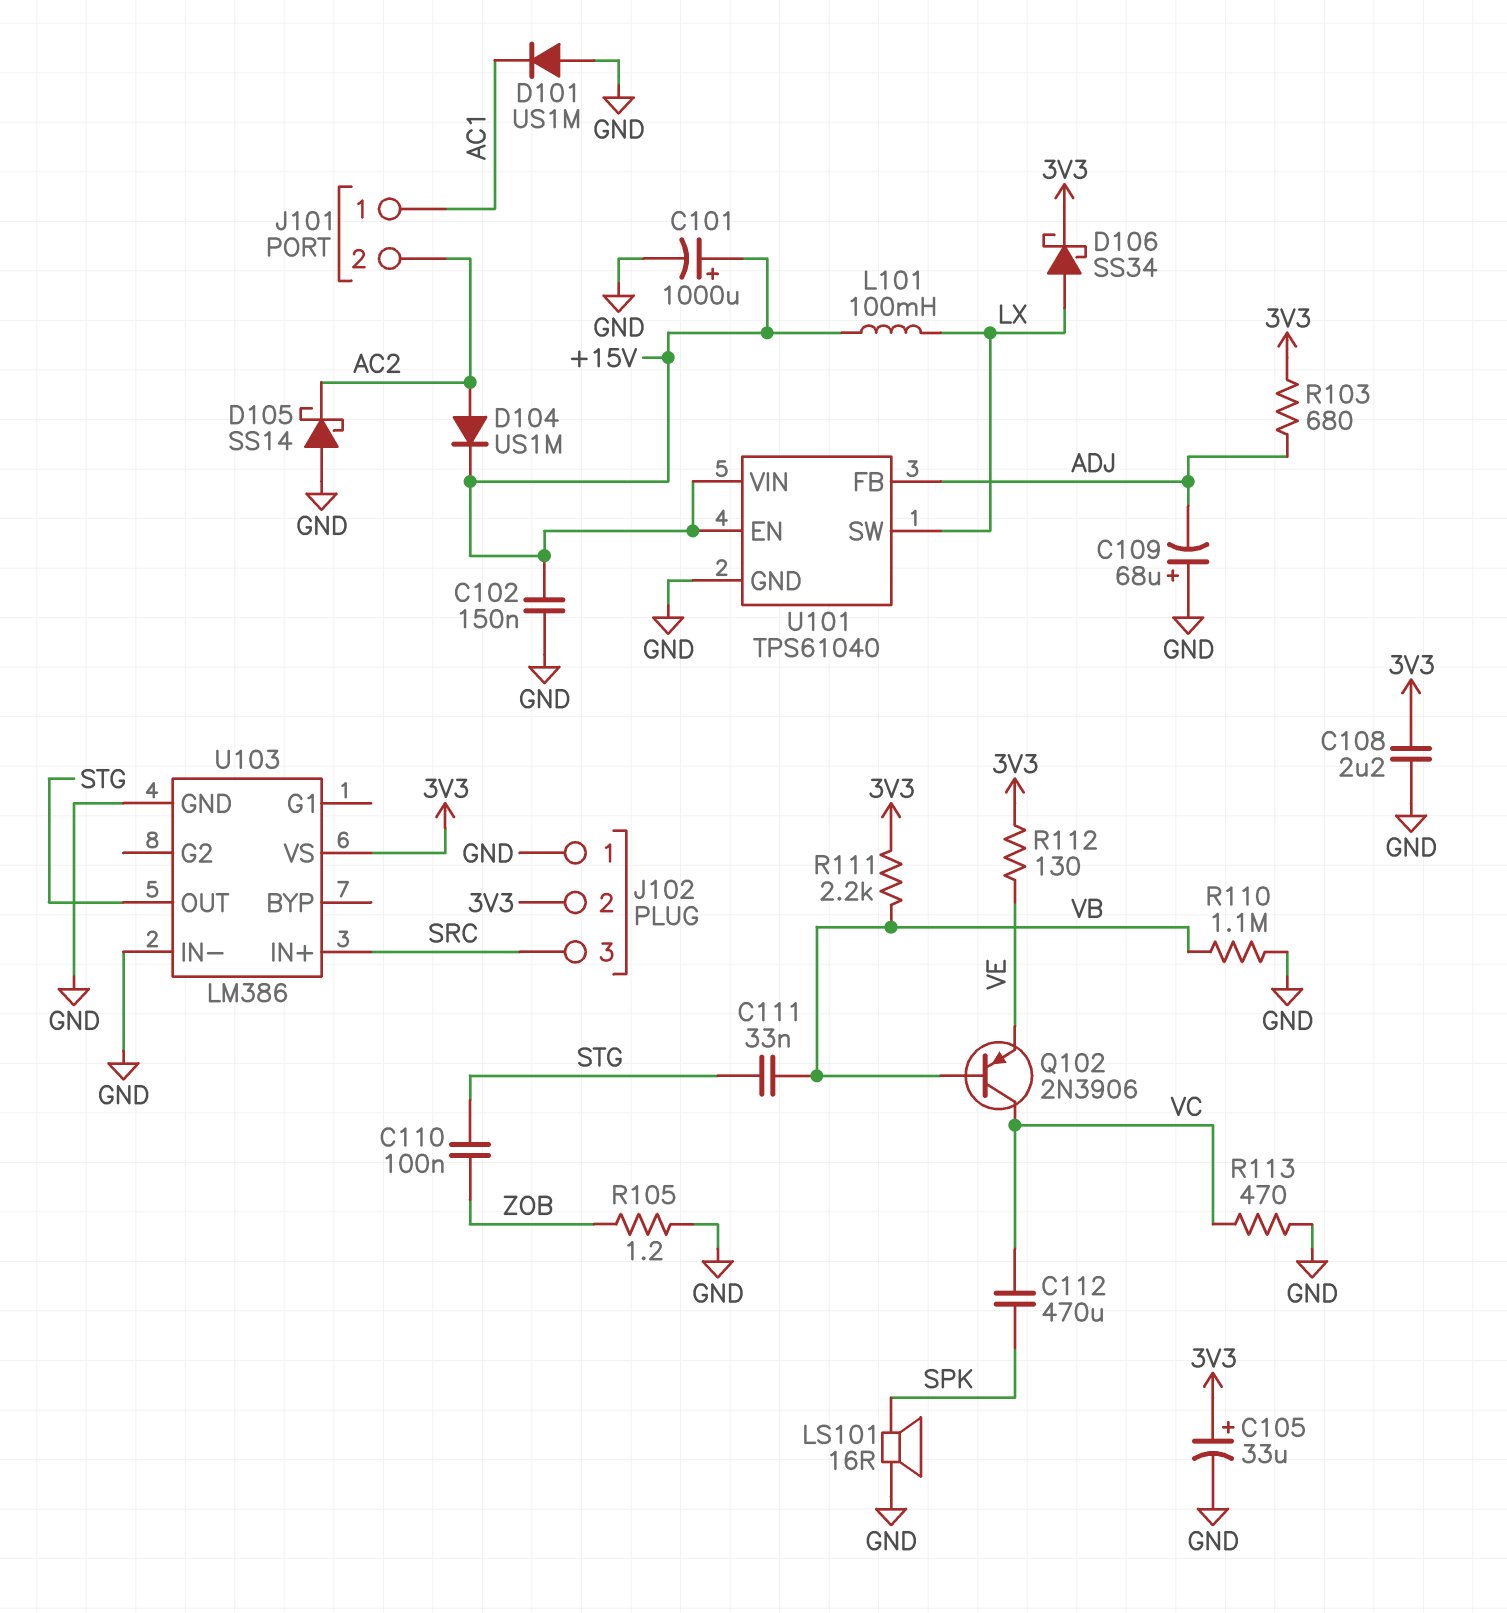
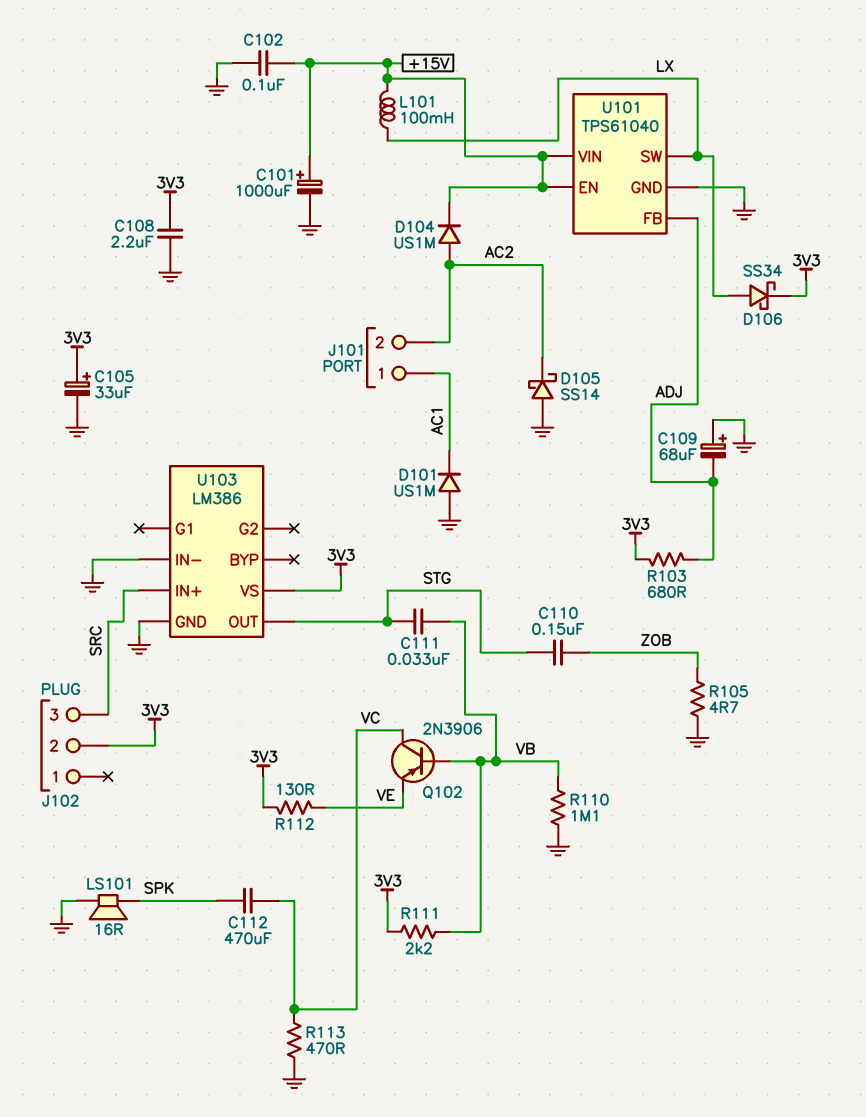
C102: 150nF (+15V, GND) -> 100nF (+15V, GND)
C110: 100nF (STG, ZOB) -> 150nF (STG, ZOB)
J102 pin 1: GND -> none
R105: 1.2 (GND, ZOB) -> 4.7 (GND, ZOB)

